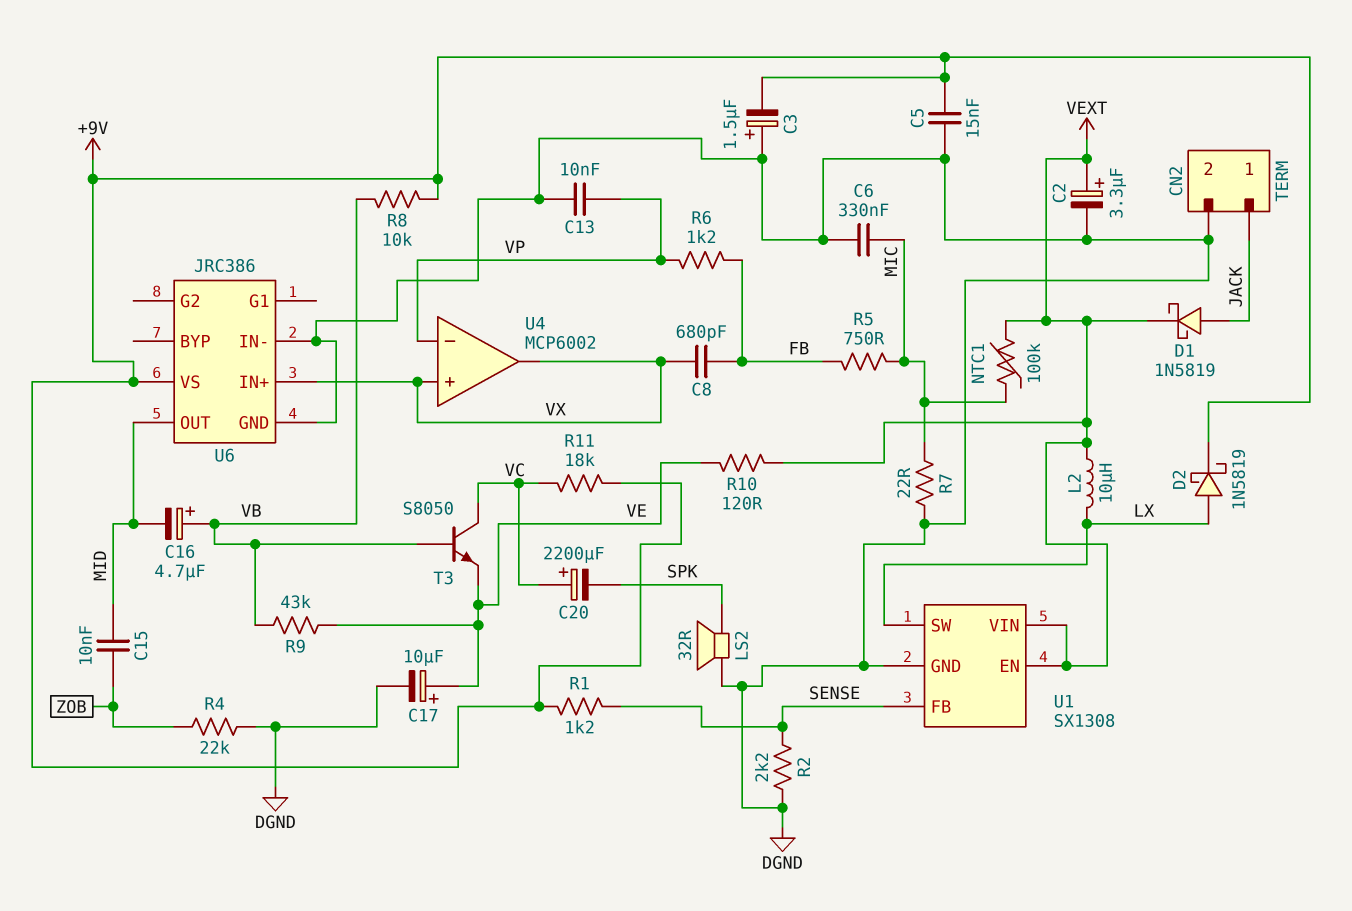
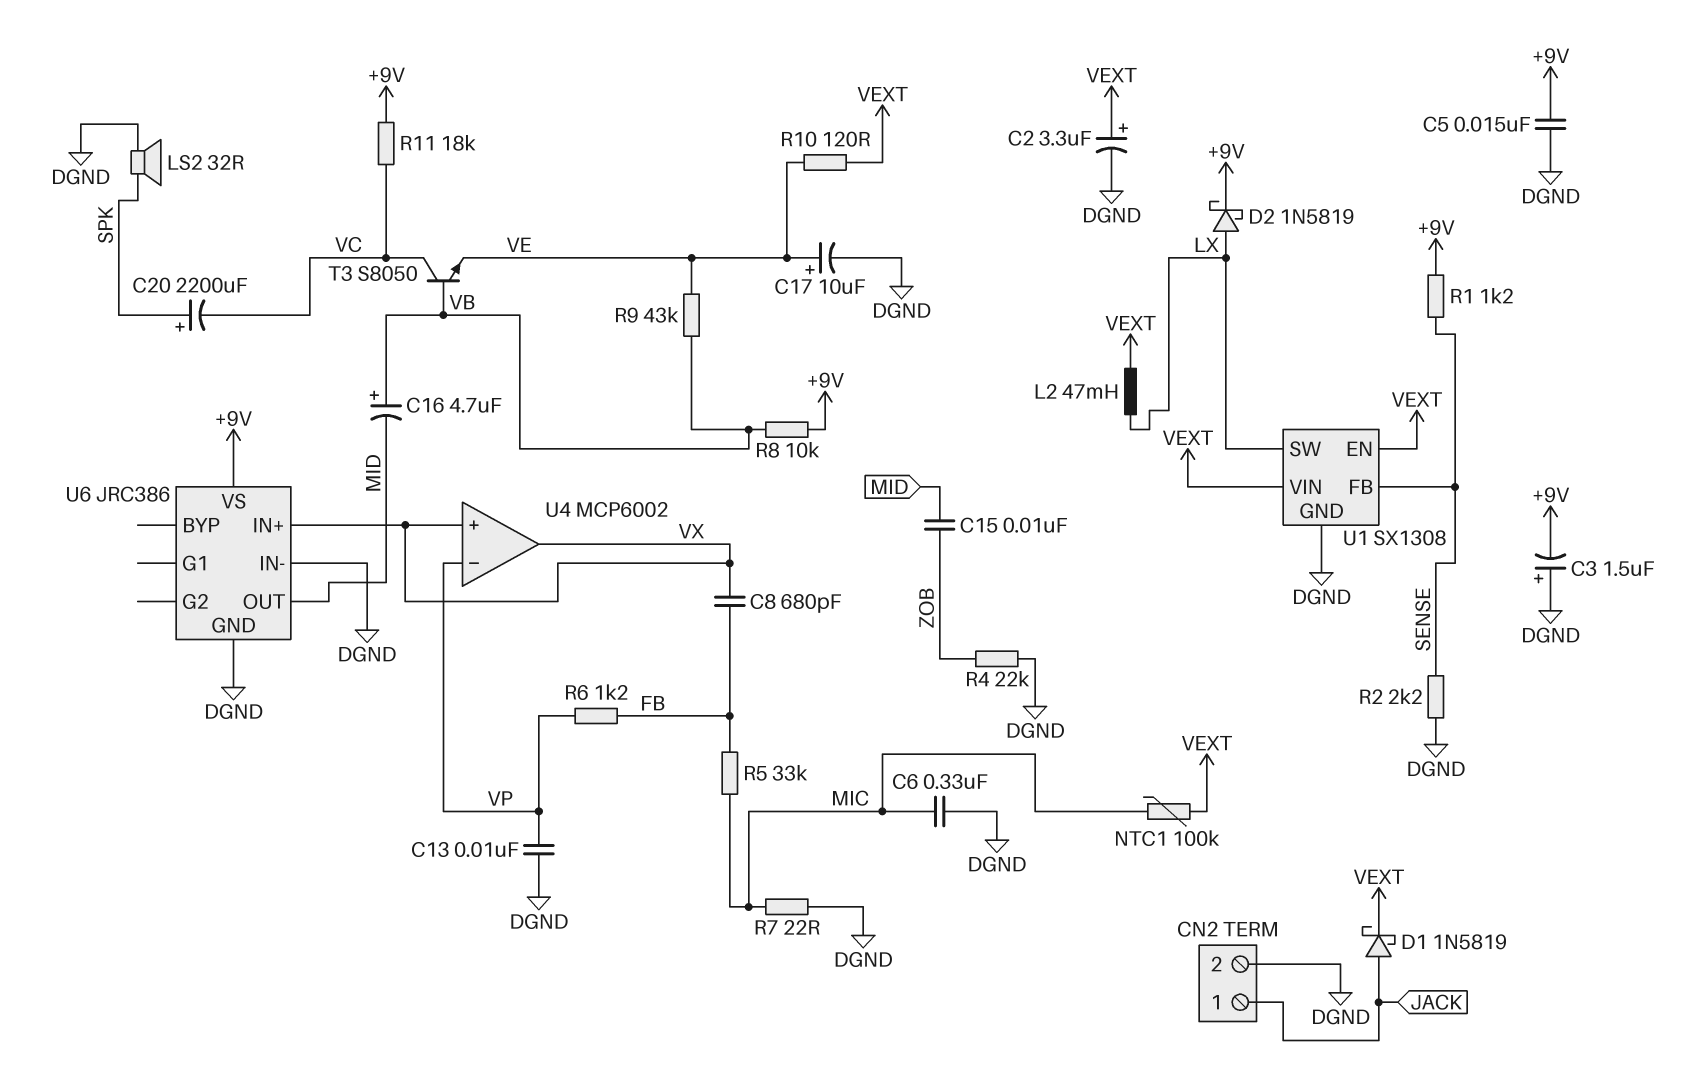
C20: 2200uF (plus VC, minus SPK) -> 2200uF (plus SPK, minus VC)
L2: 10uH (LX, VEXT) -> 47mH (LX, VEXT)
R5: 750 (FB, MIC) -> 33k (FB, MIC)

